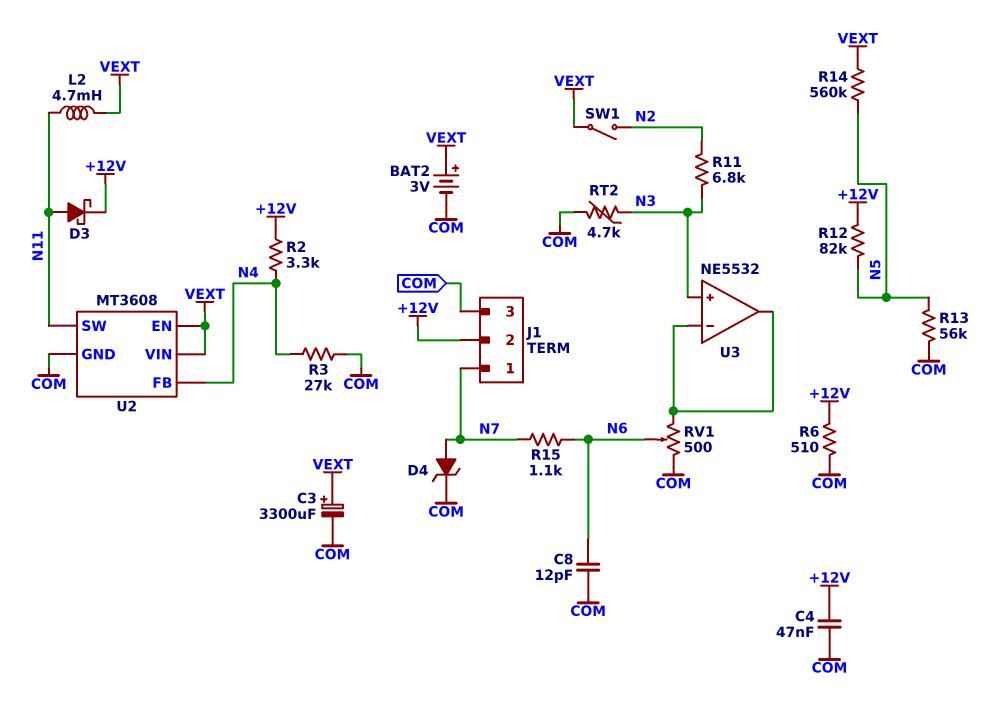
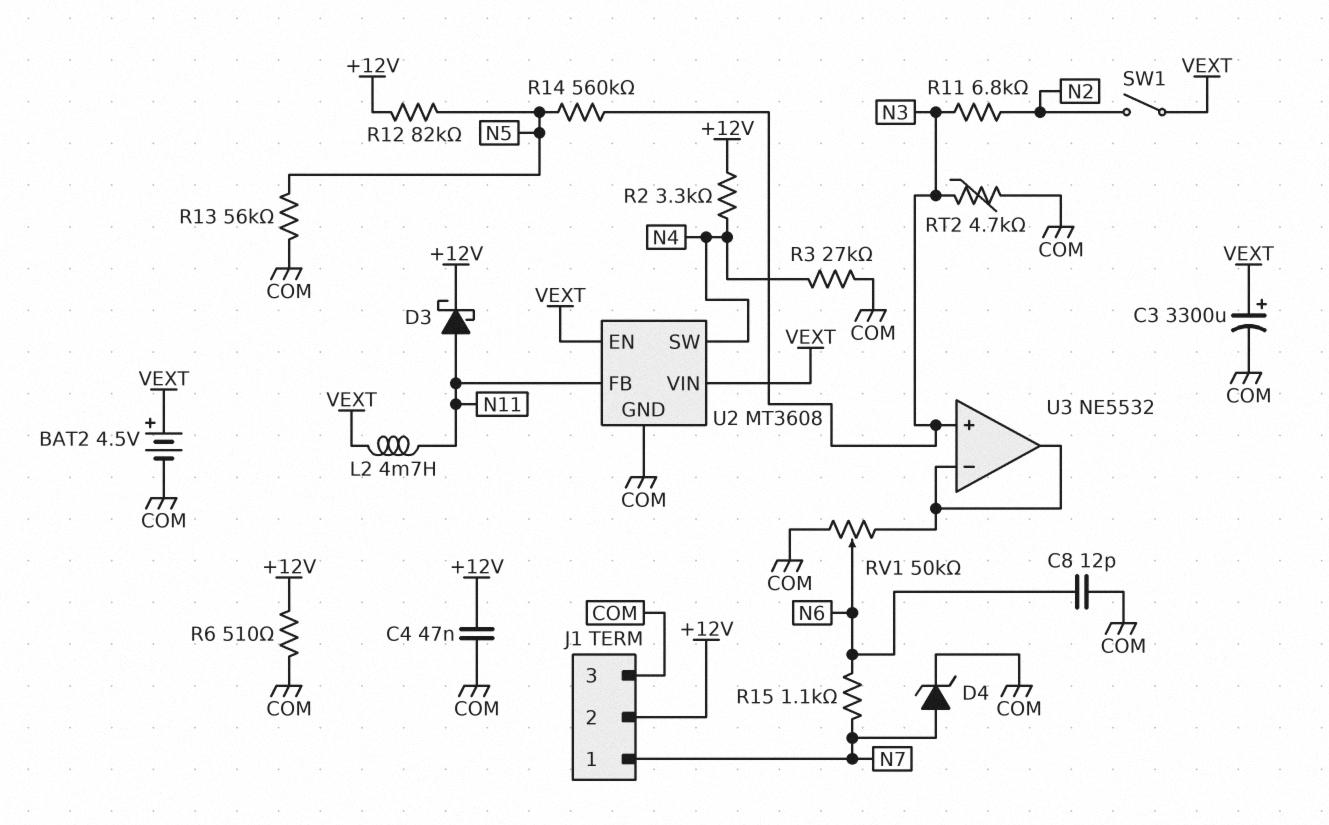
BAT2: 3V (plus VEXT, minus COM) -> 4.5V (plus VEXT, minus COM)
R14: 560k (N5, VEXT) -> 560k (N3, N5)
RV1: 500 (COM, U3/in-, wiper N6) -> 50k (COM, U3/in-, wiper N6)
U2 pin FB: N4 -> N11
U2 pin SW: N11 -> N4

